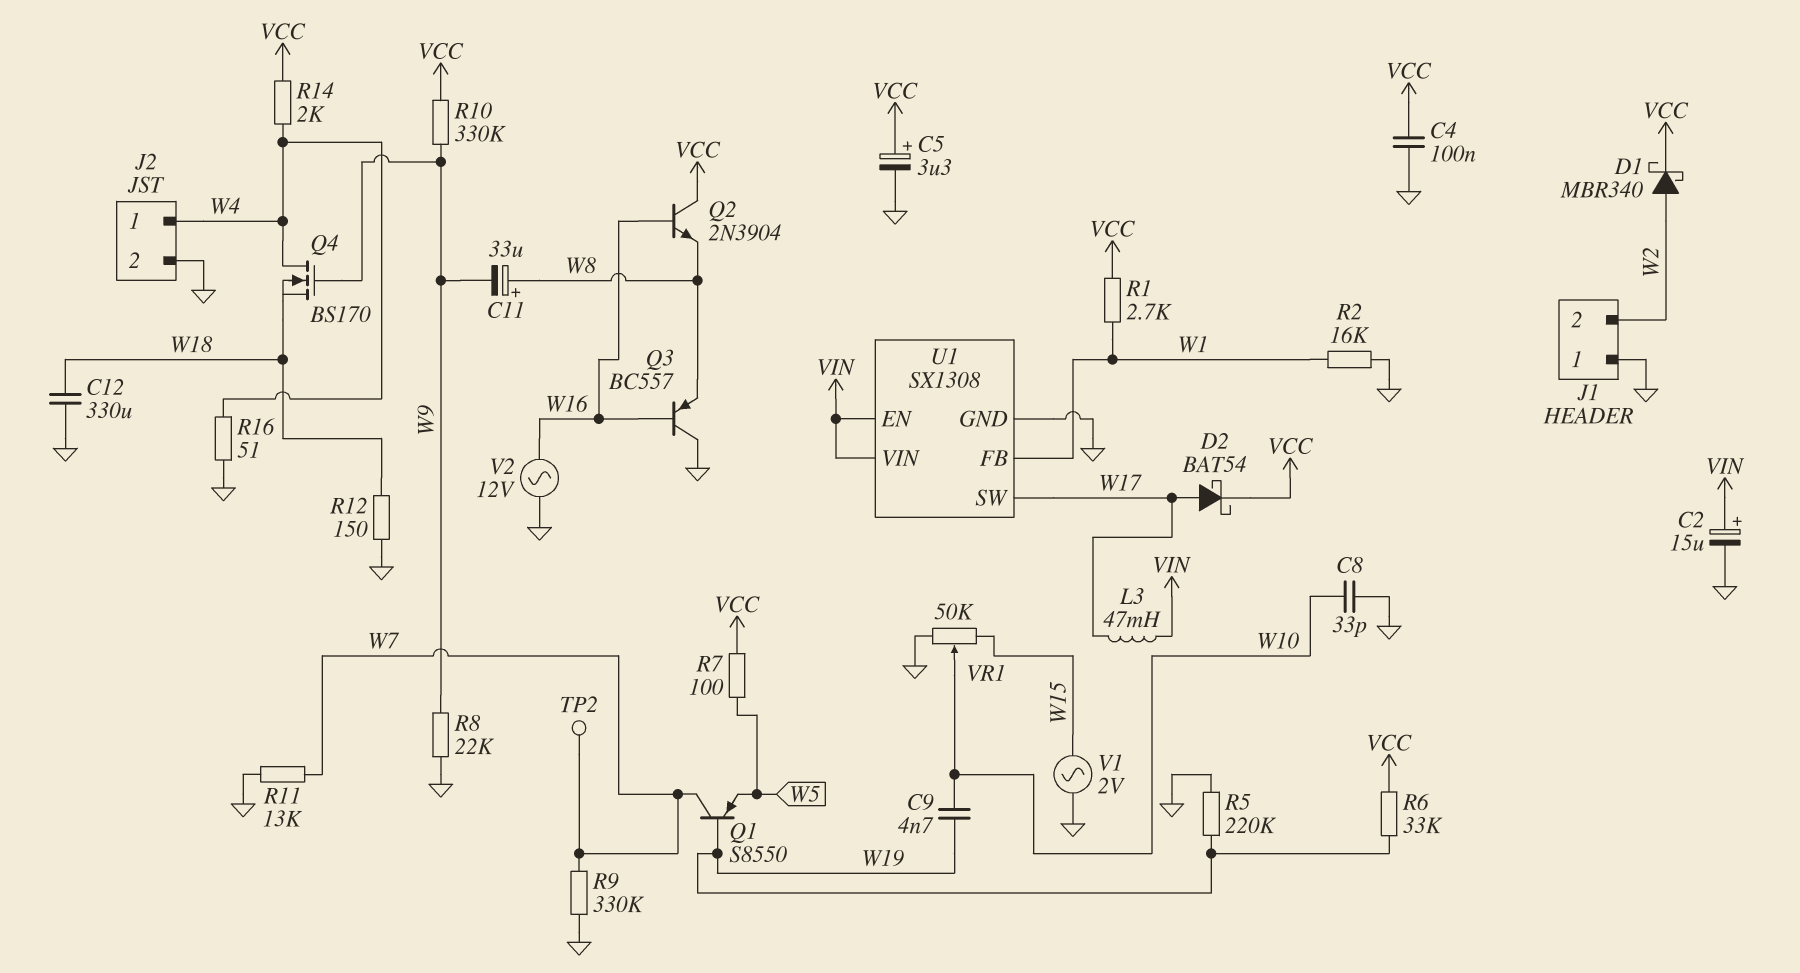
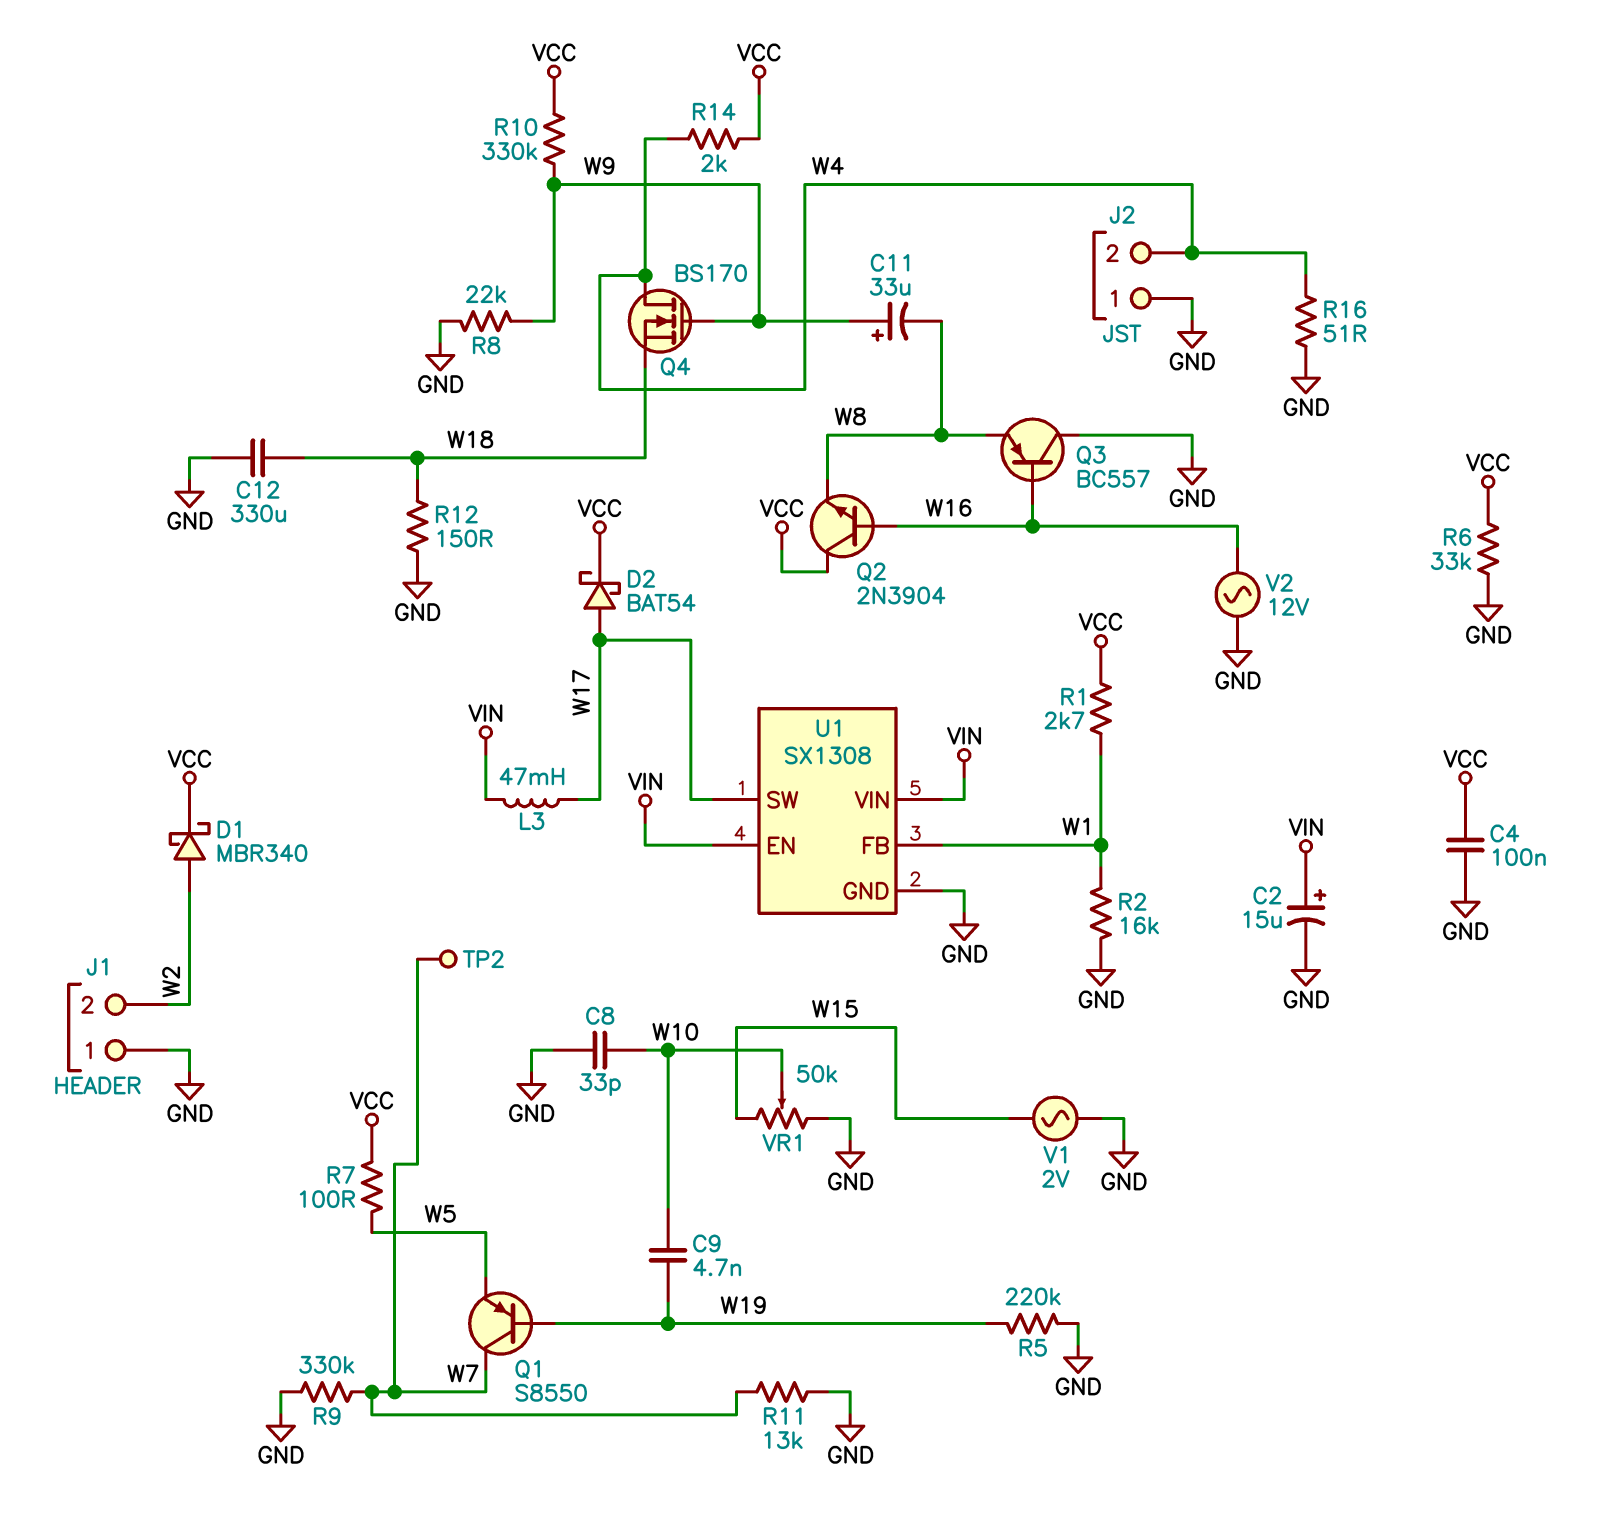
C5: 3.3uF (plus VCC, minus GND) -> none
C11: 33uF (plus W8, minus W9) -> 33uF (plus W9, minus W8)
J2 pin 1: W4 -> GND
J2 pin 2: GND -> W4
R6: 33k (VCC, W19) -> 33k (GND, VCC)

